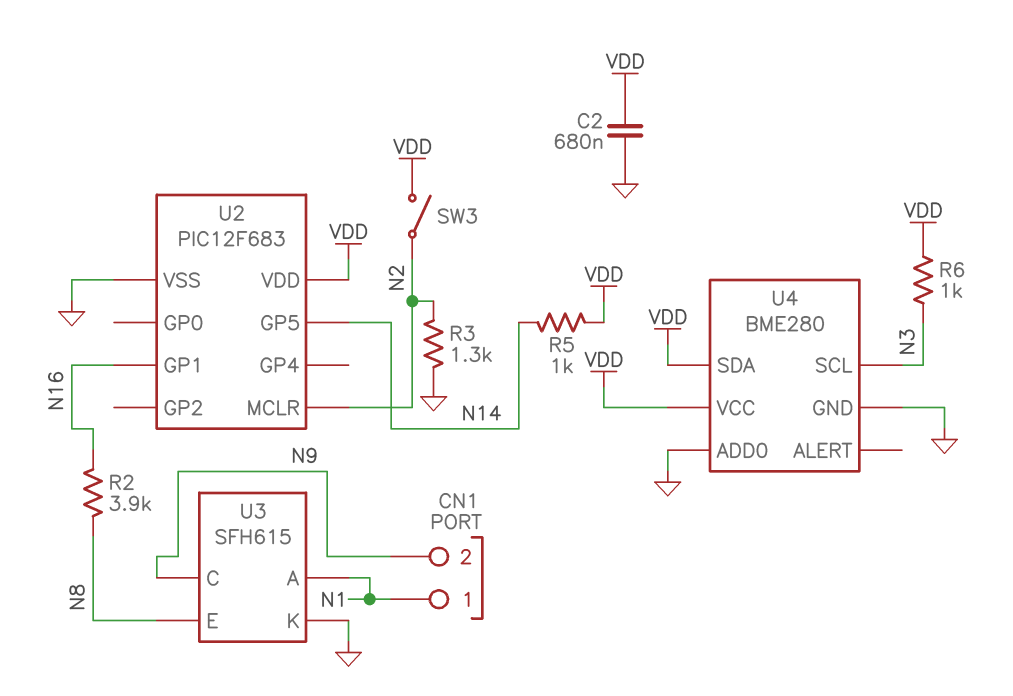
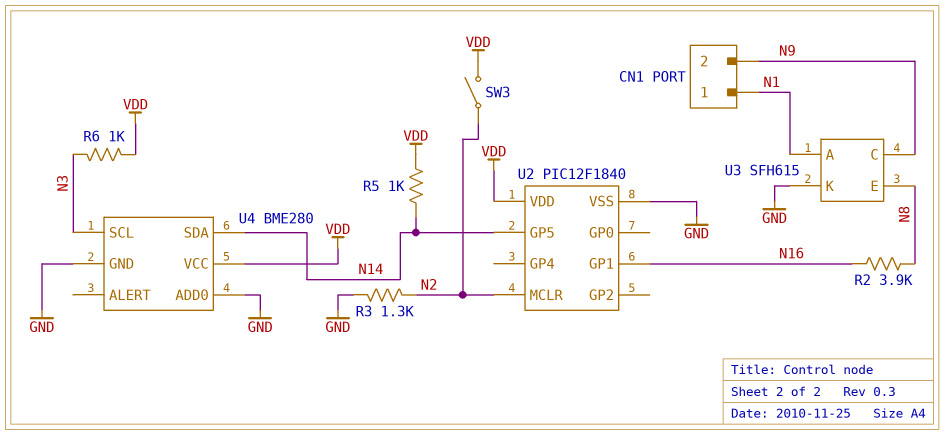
C2: 680nF (GND, VDD) -> none
U2: PIC12F683 -> PIC12F1840
U4 pin SDA: VDD -> N14

